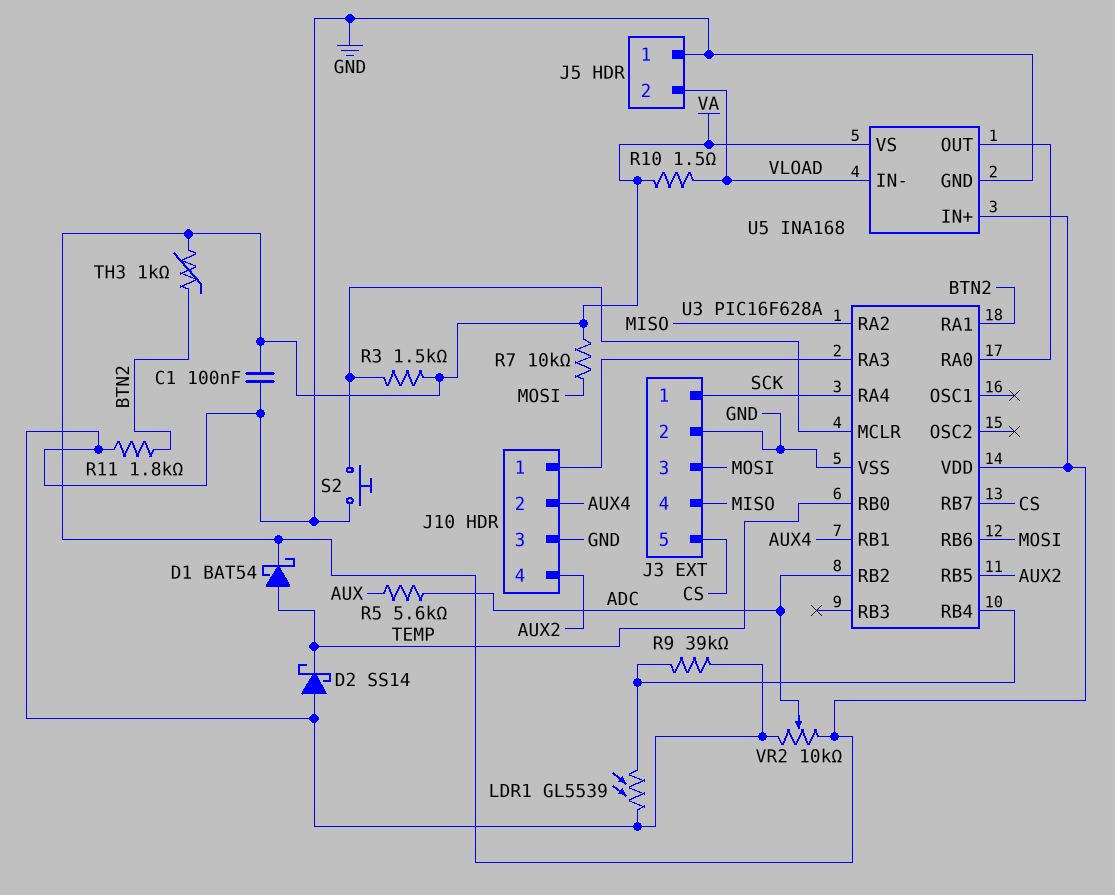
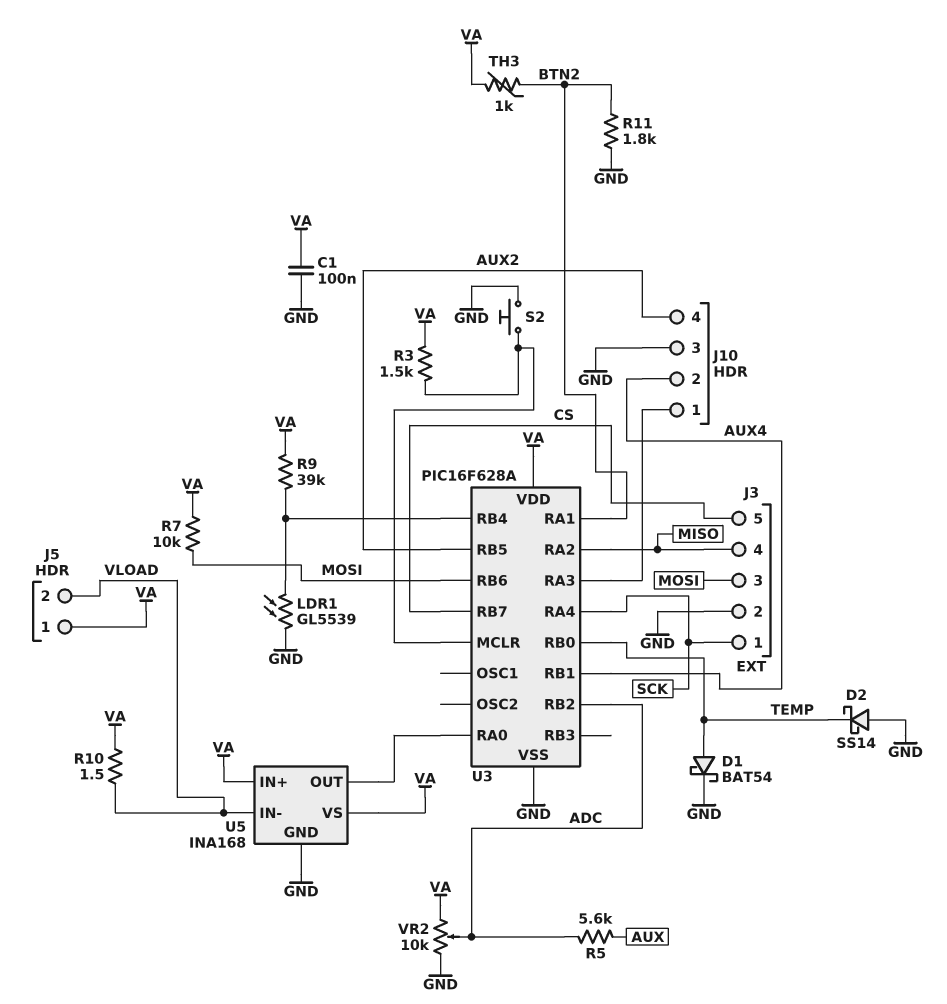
D1: schottky BAT54 (A TEMP, K VA) -> schottky BAT54 (A TEMP, K GND)
J5 pin 1: GND -> VA
R9: 39k (GND, U3/RB4) -> 39k (U3/RB4, VA)

